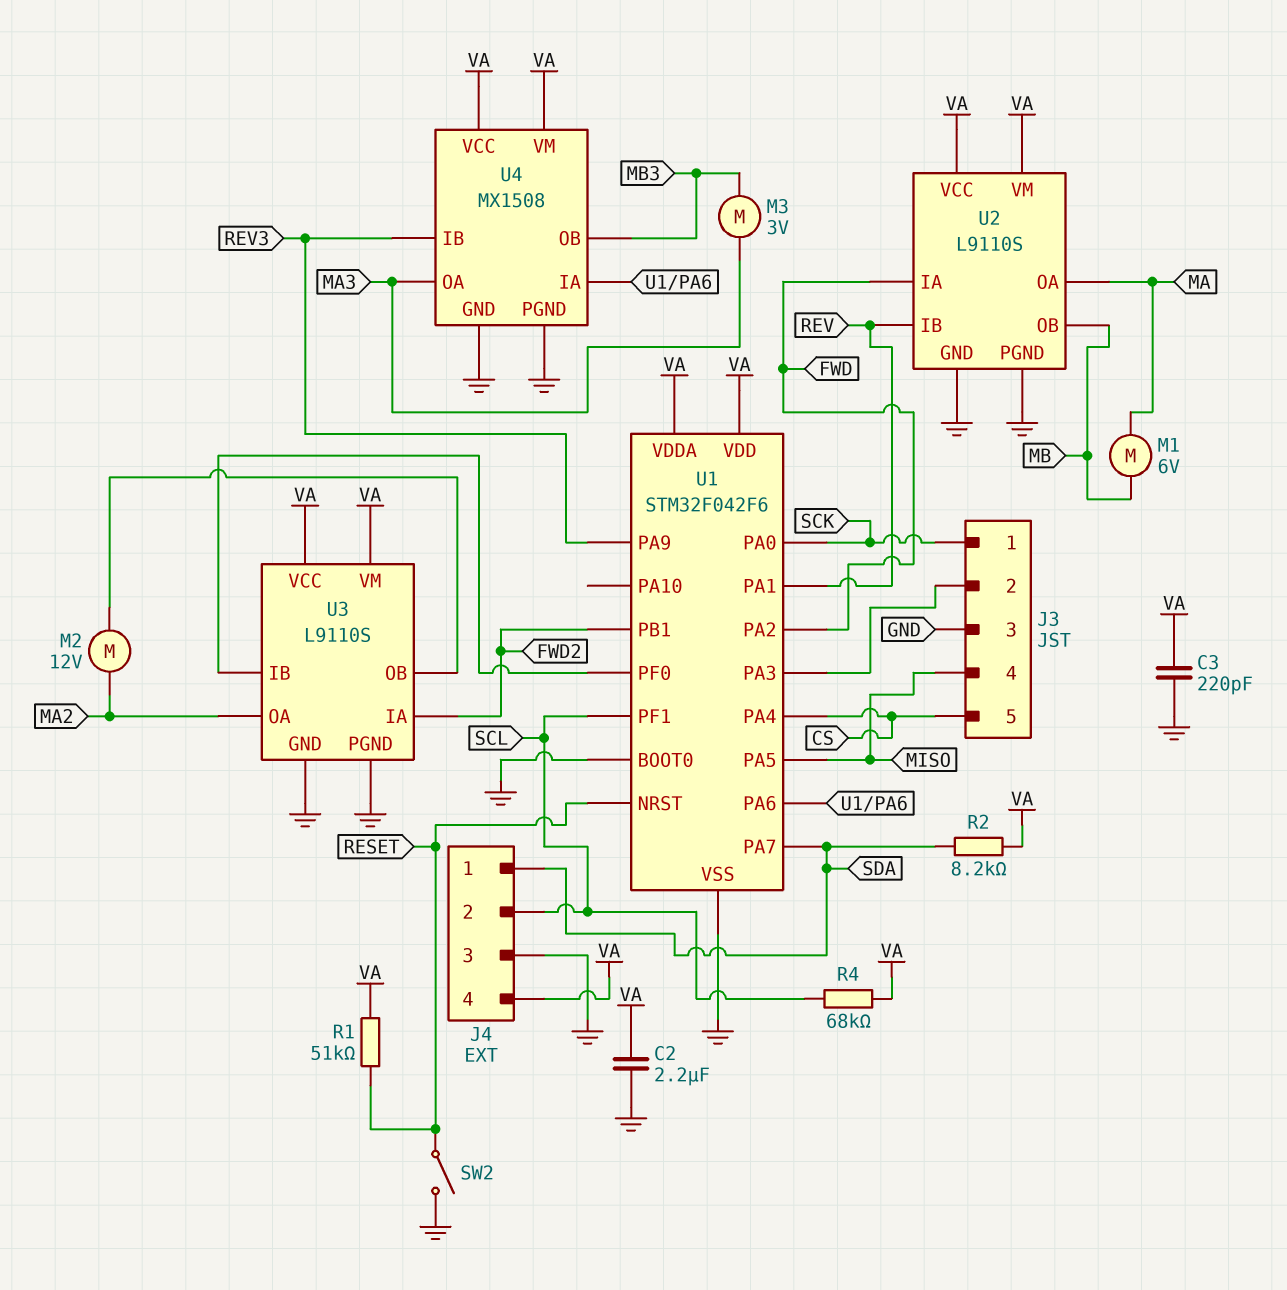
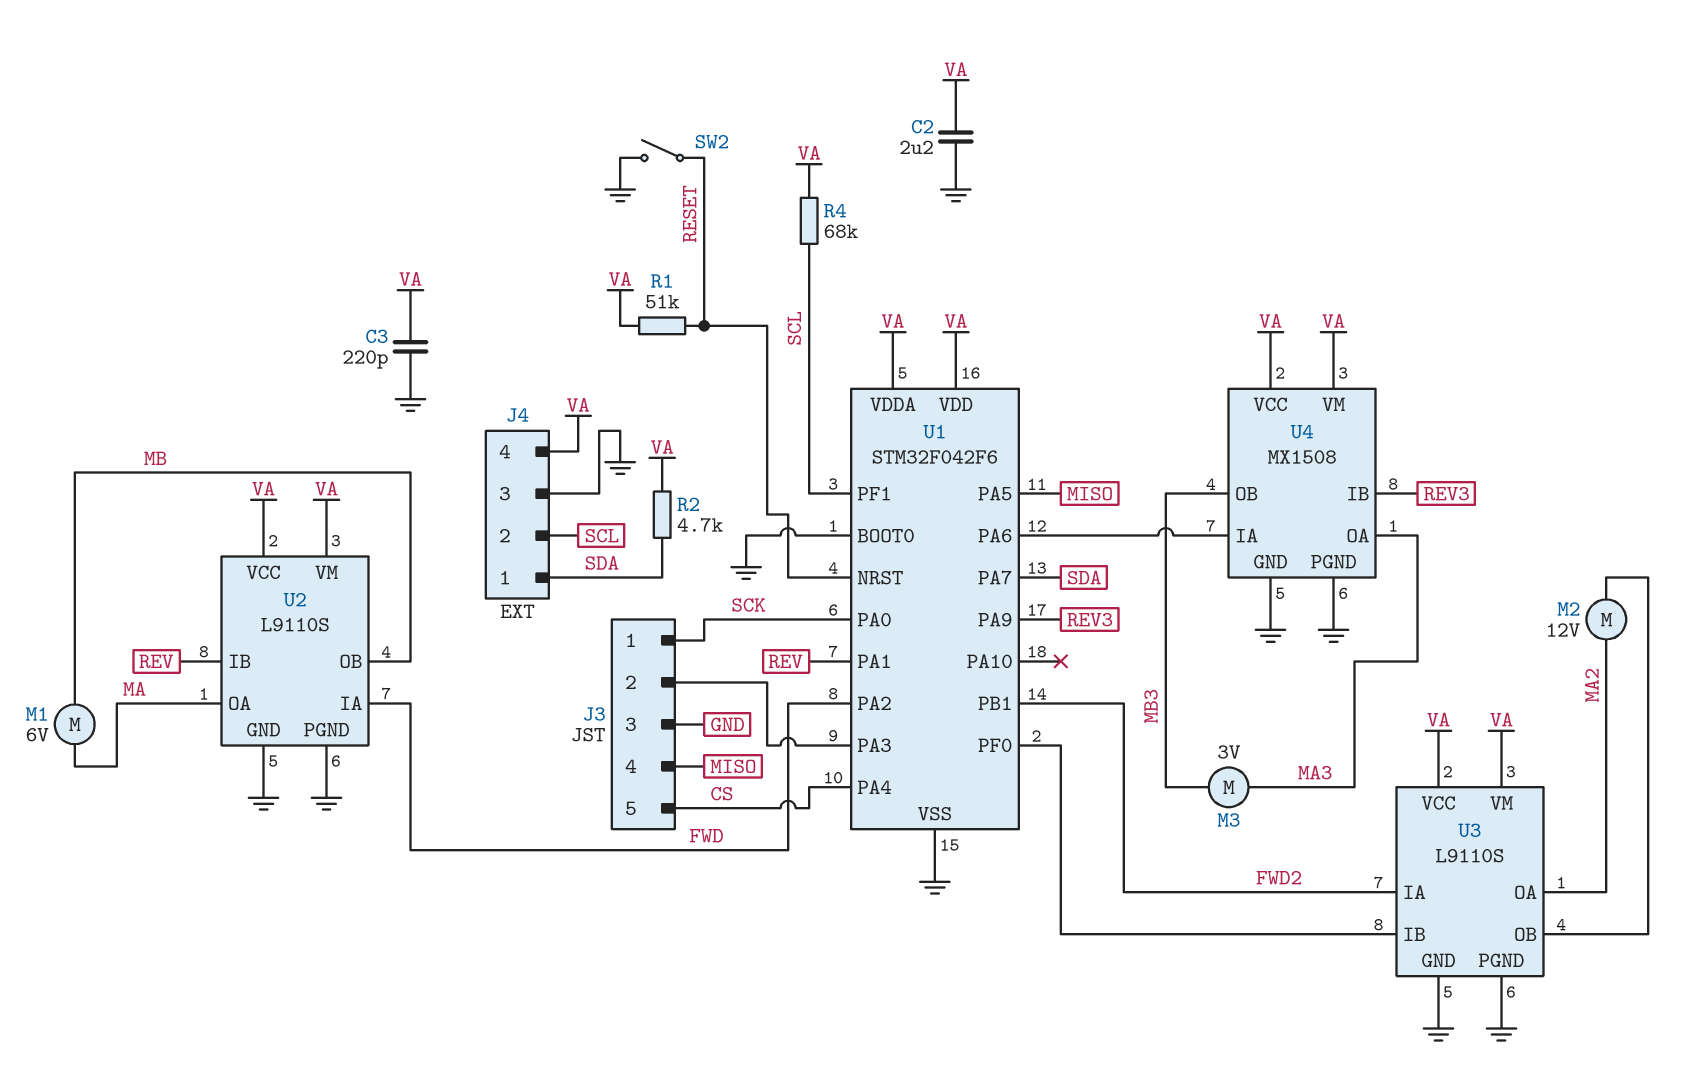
R2: 8.2k (SDA, VA) -> 4.7k (SDA, VA)

